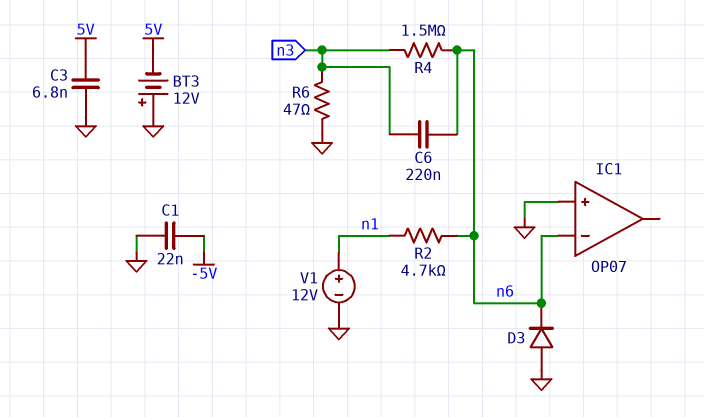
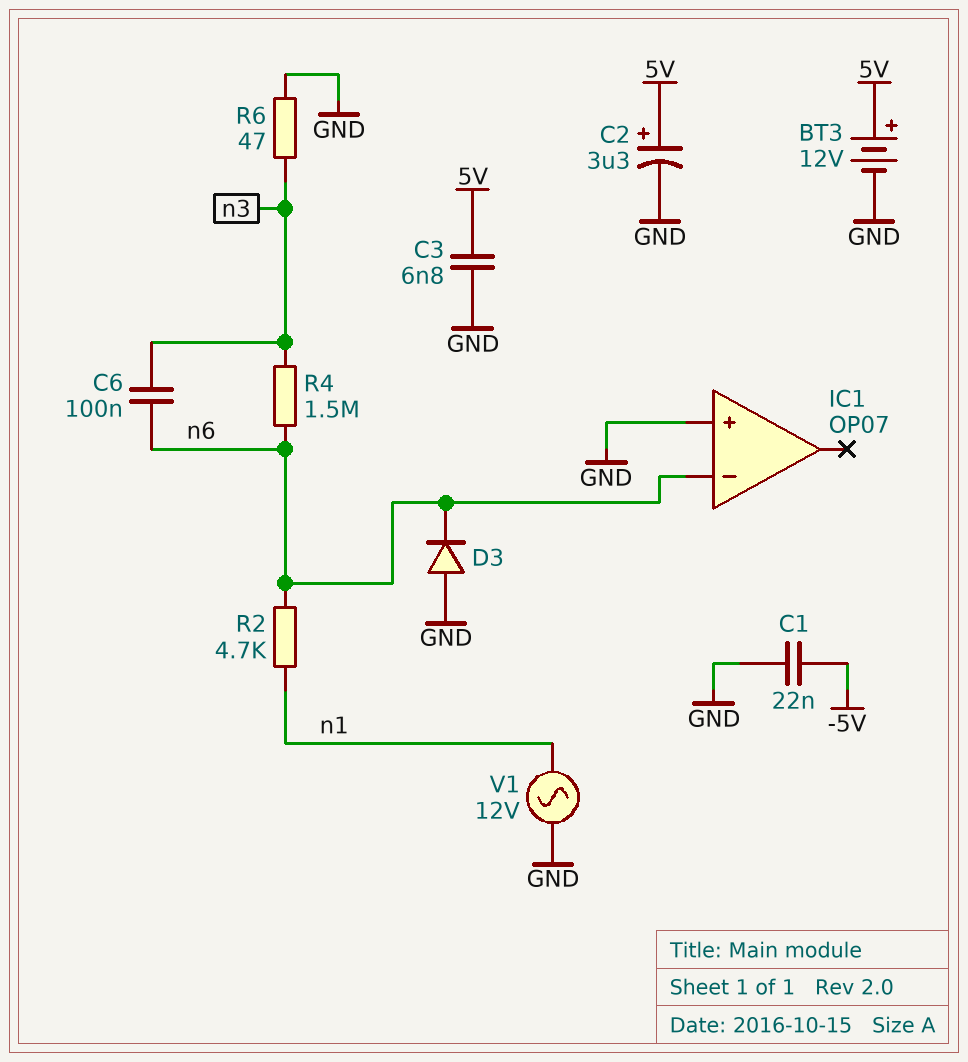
BT3: 12V (plus GND, minus 5V) -> 12V (plus 5V, minus GND)
C2: none -> 3.3uF (plus 5V, minus GND)
C6: 220nF (n3, n6) -> 100nF (n3, n6)
V1: 12V (plus n1, minus GND) -> AC 12V (GND, n1)

